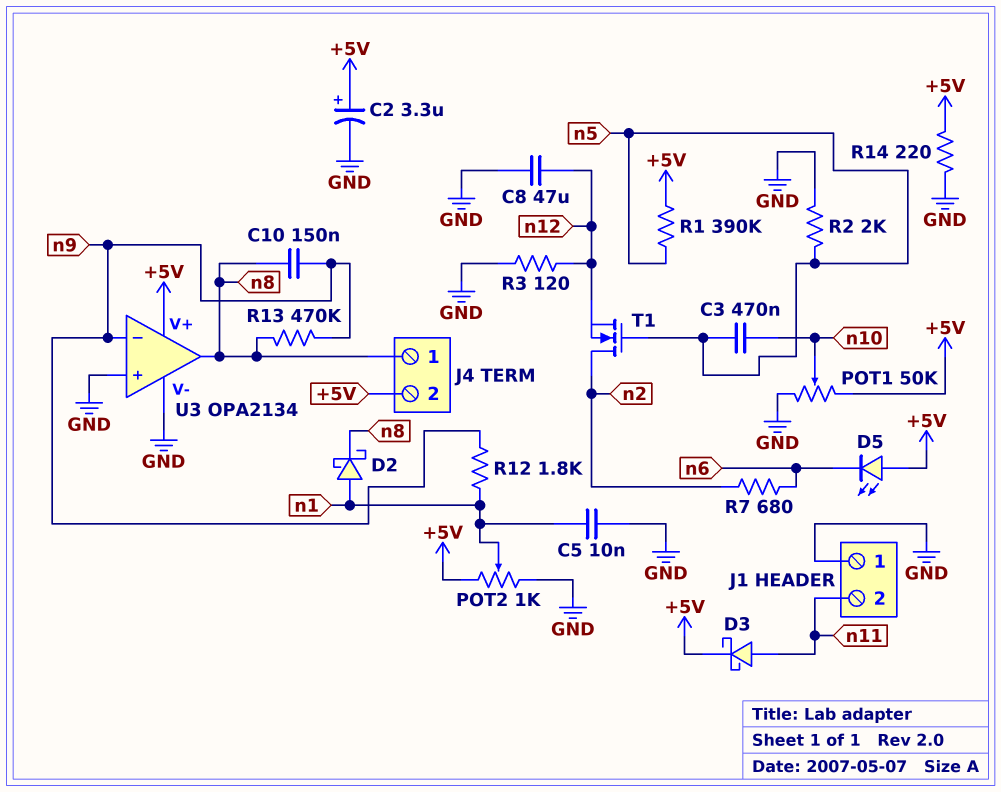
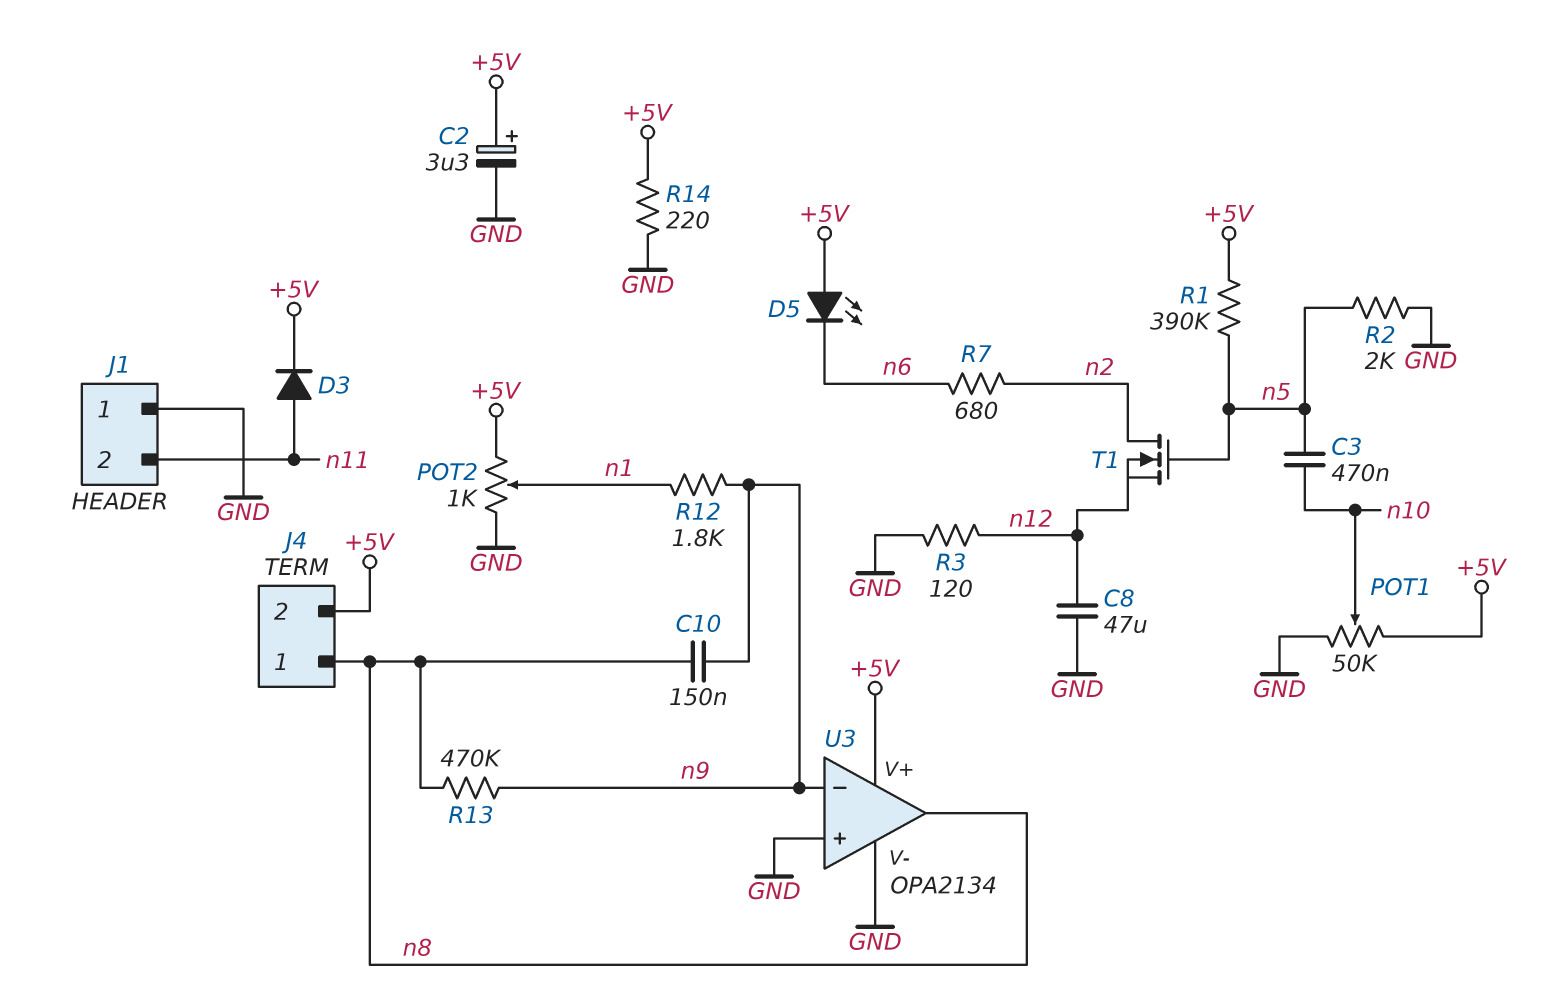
C5: 10nF (GND, n1) -> none
D2: schottky (A n1, K n8) -> none
D3: schottky (A n11, K +5V) -> diode (A n11, K +5V)

